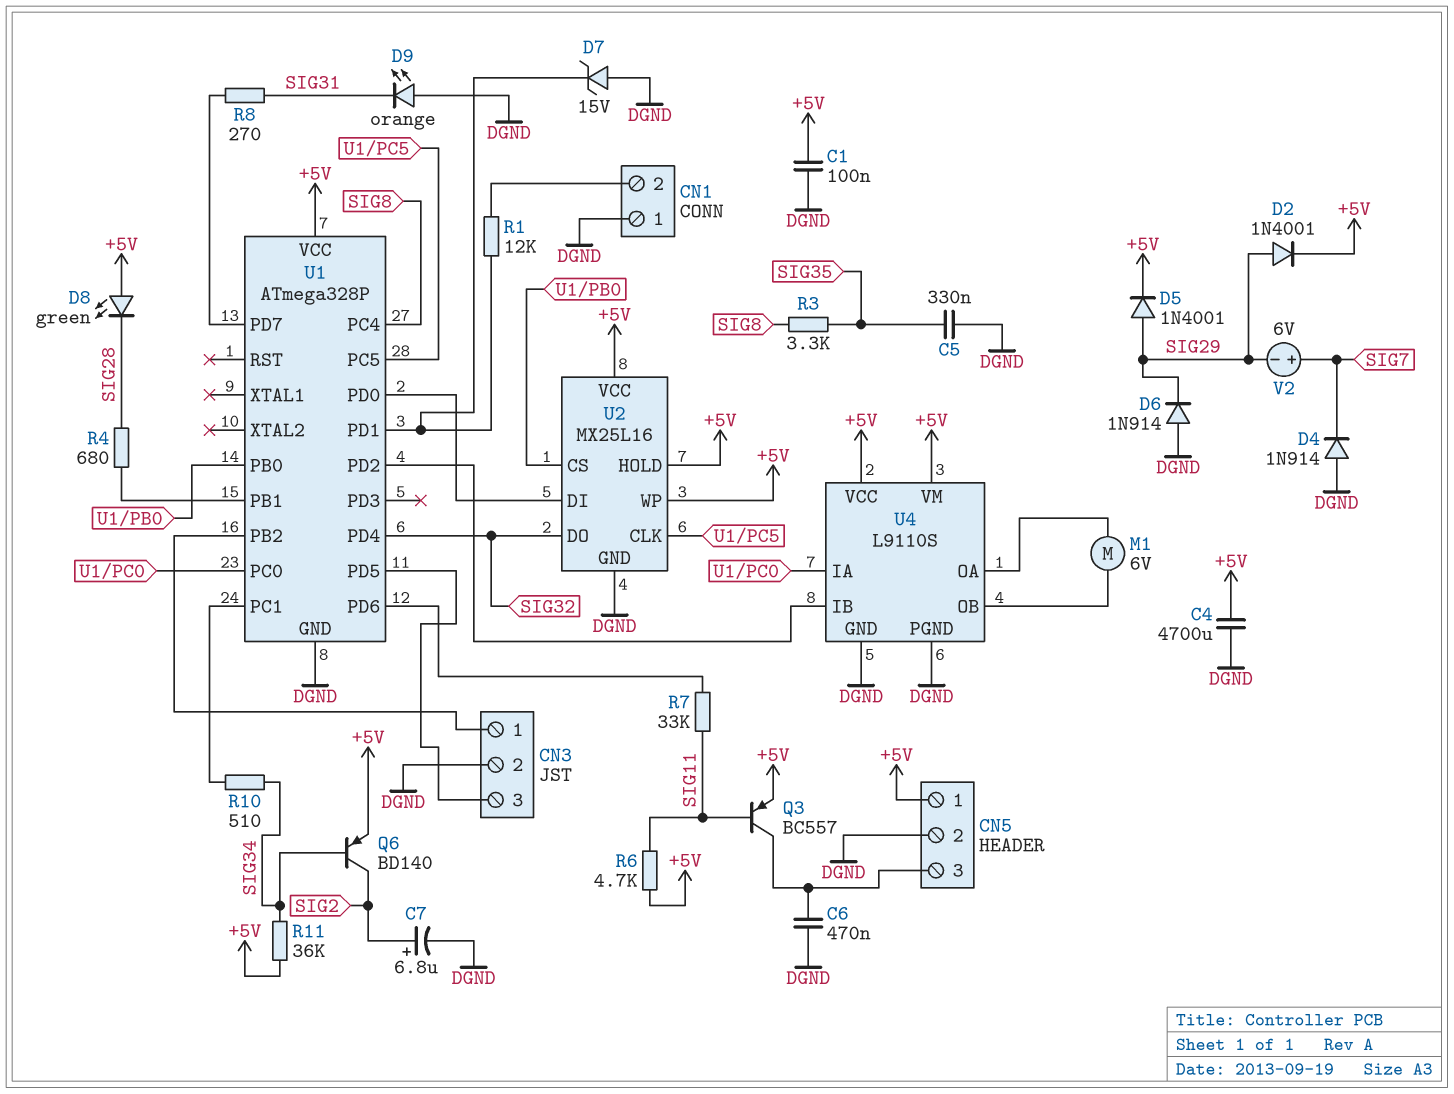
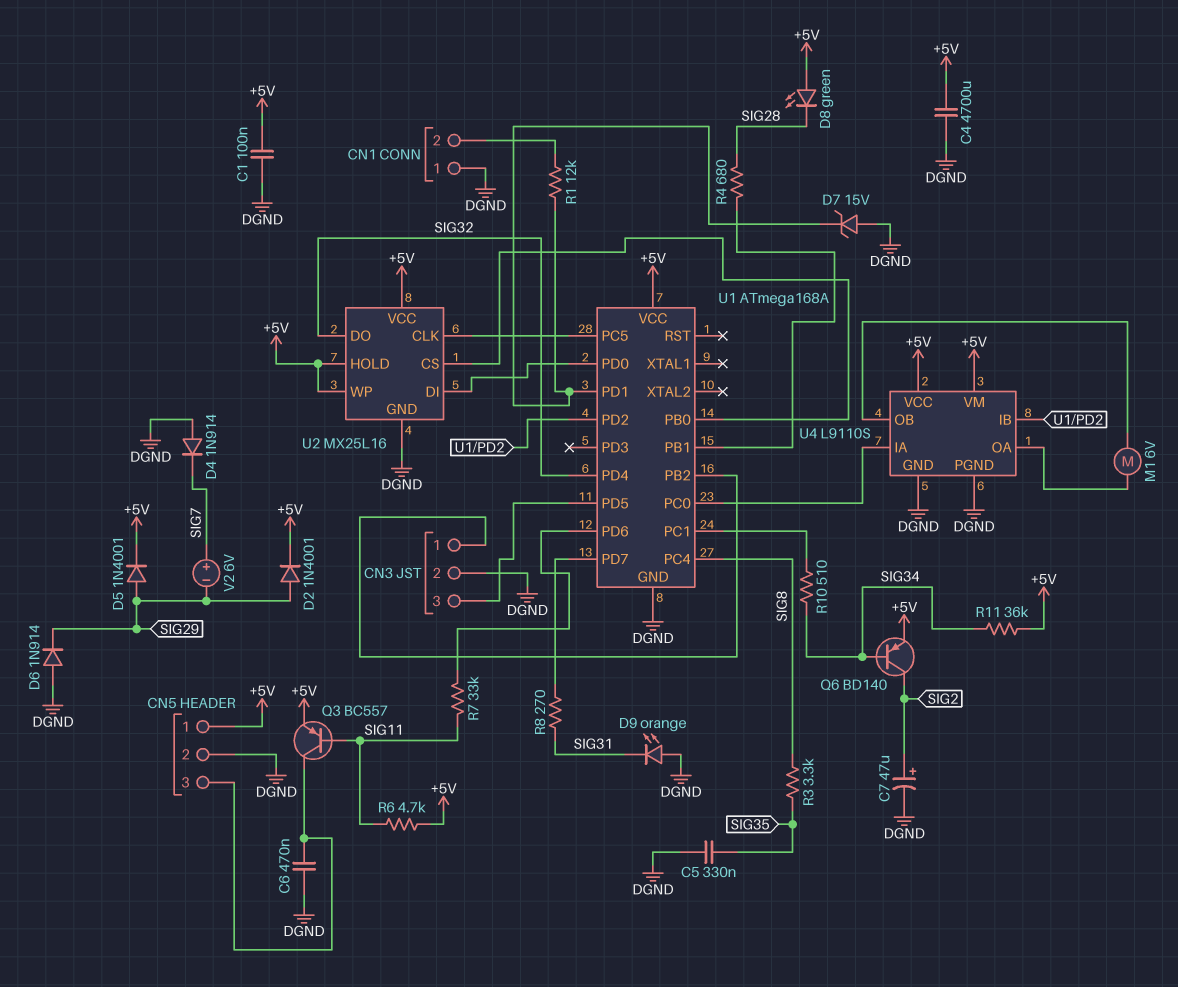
C7: 6.8uF (plus SIG2, minus DGND) -> 47uF (plus SIG2, minus DGND)
U1: ATmega328P -> ATmega168A

